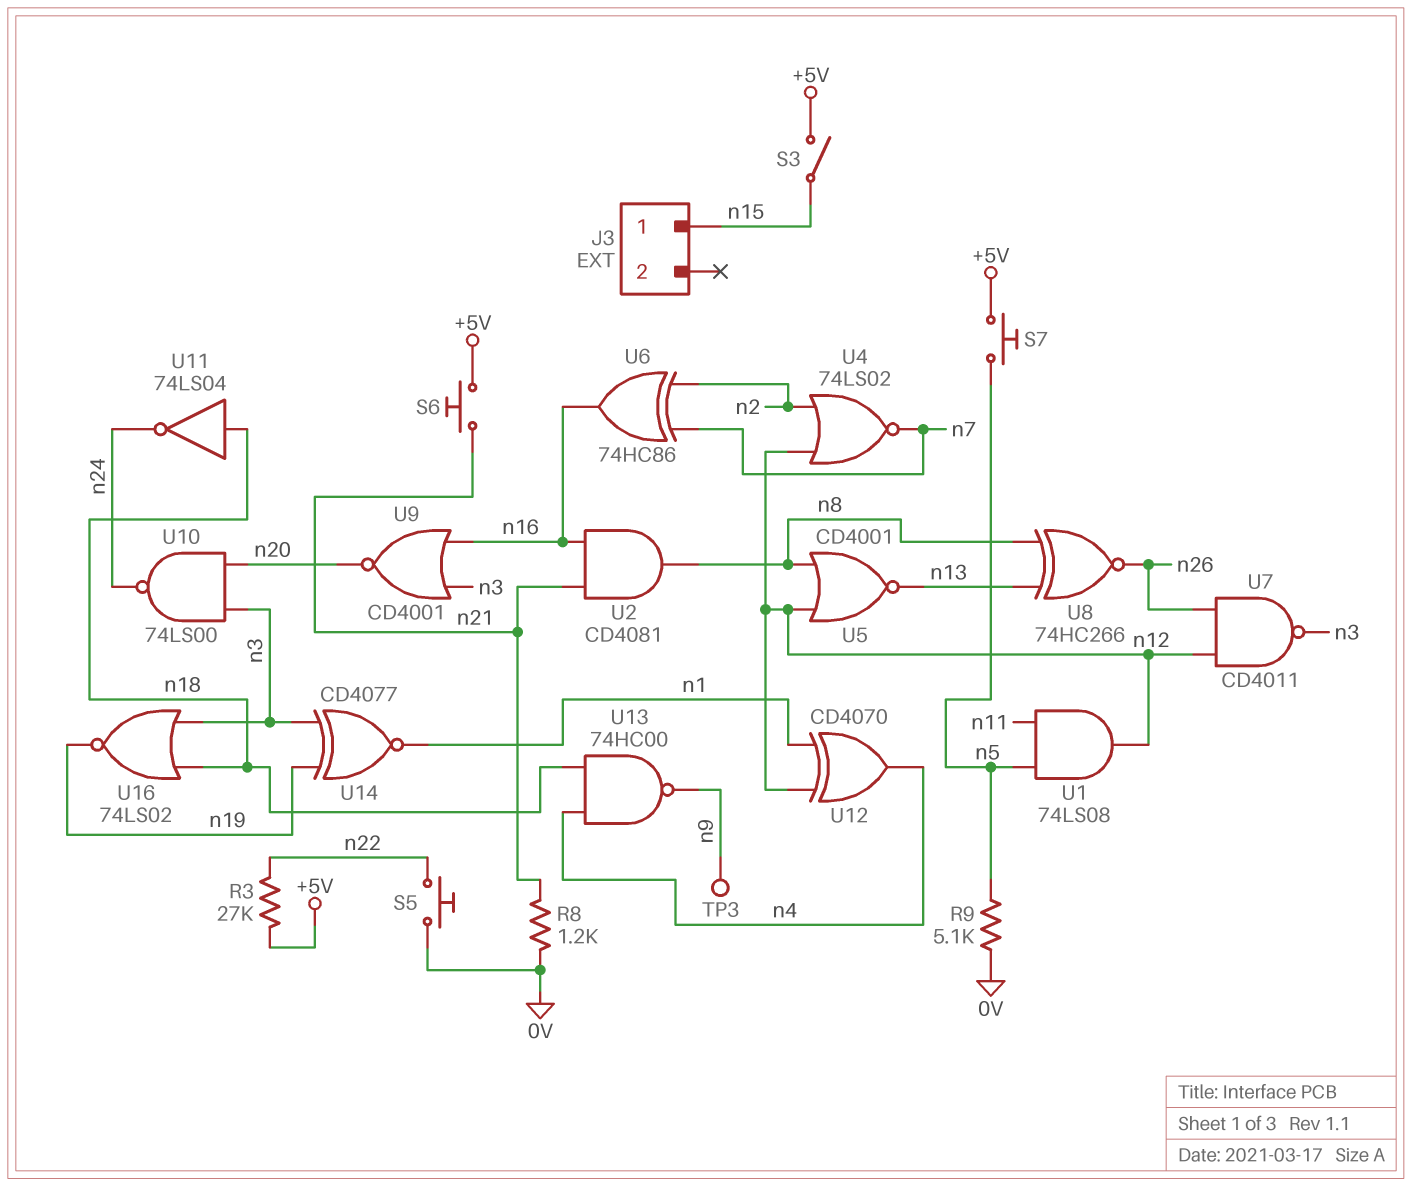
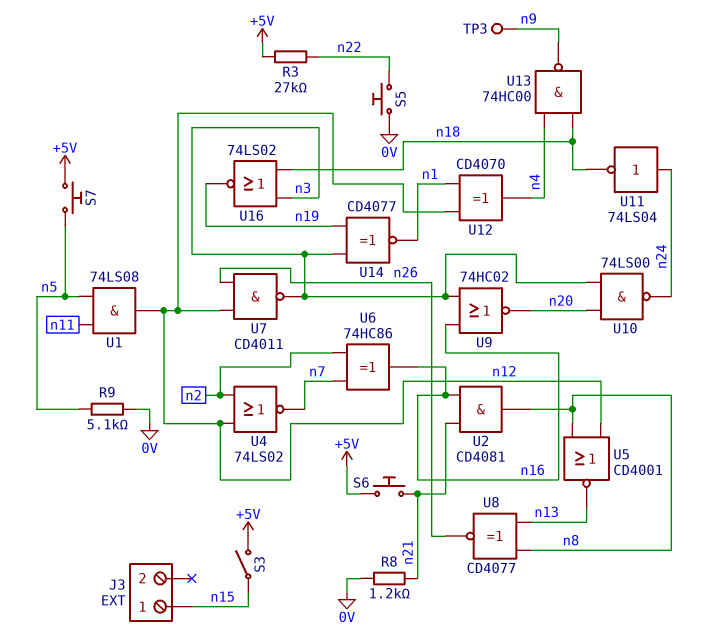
U8: XNOR 74HC266 (in n8, in n13, out n26) -> XNOR CD4077 (in n8, in n13, out n26)
U9: NOR CD4001 (in n3, in n16, out n20) -> NOR 74HC02 (in n3, in n16, out n20)
U11: NOT 74LS04 (in n18, out n24) -> NOT 74LS04 (in n24, out n18)

